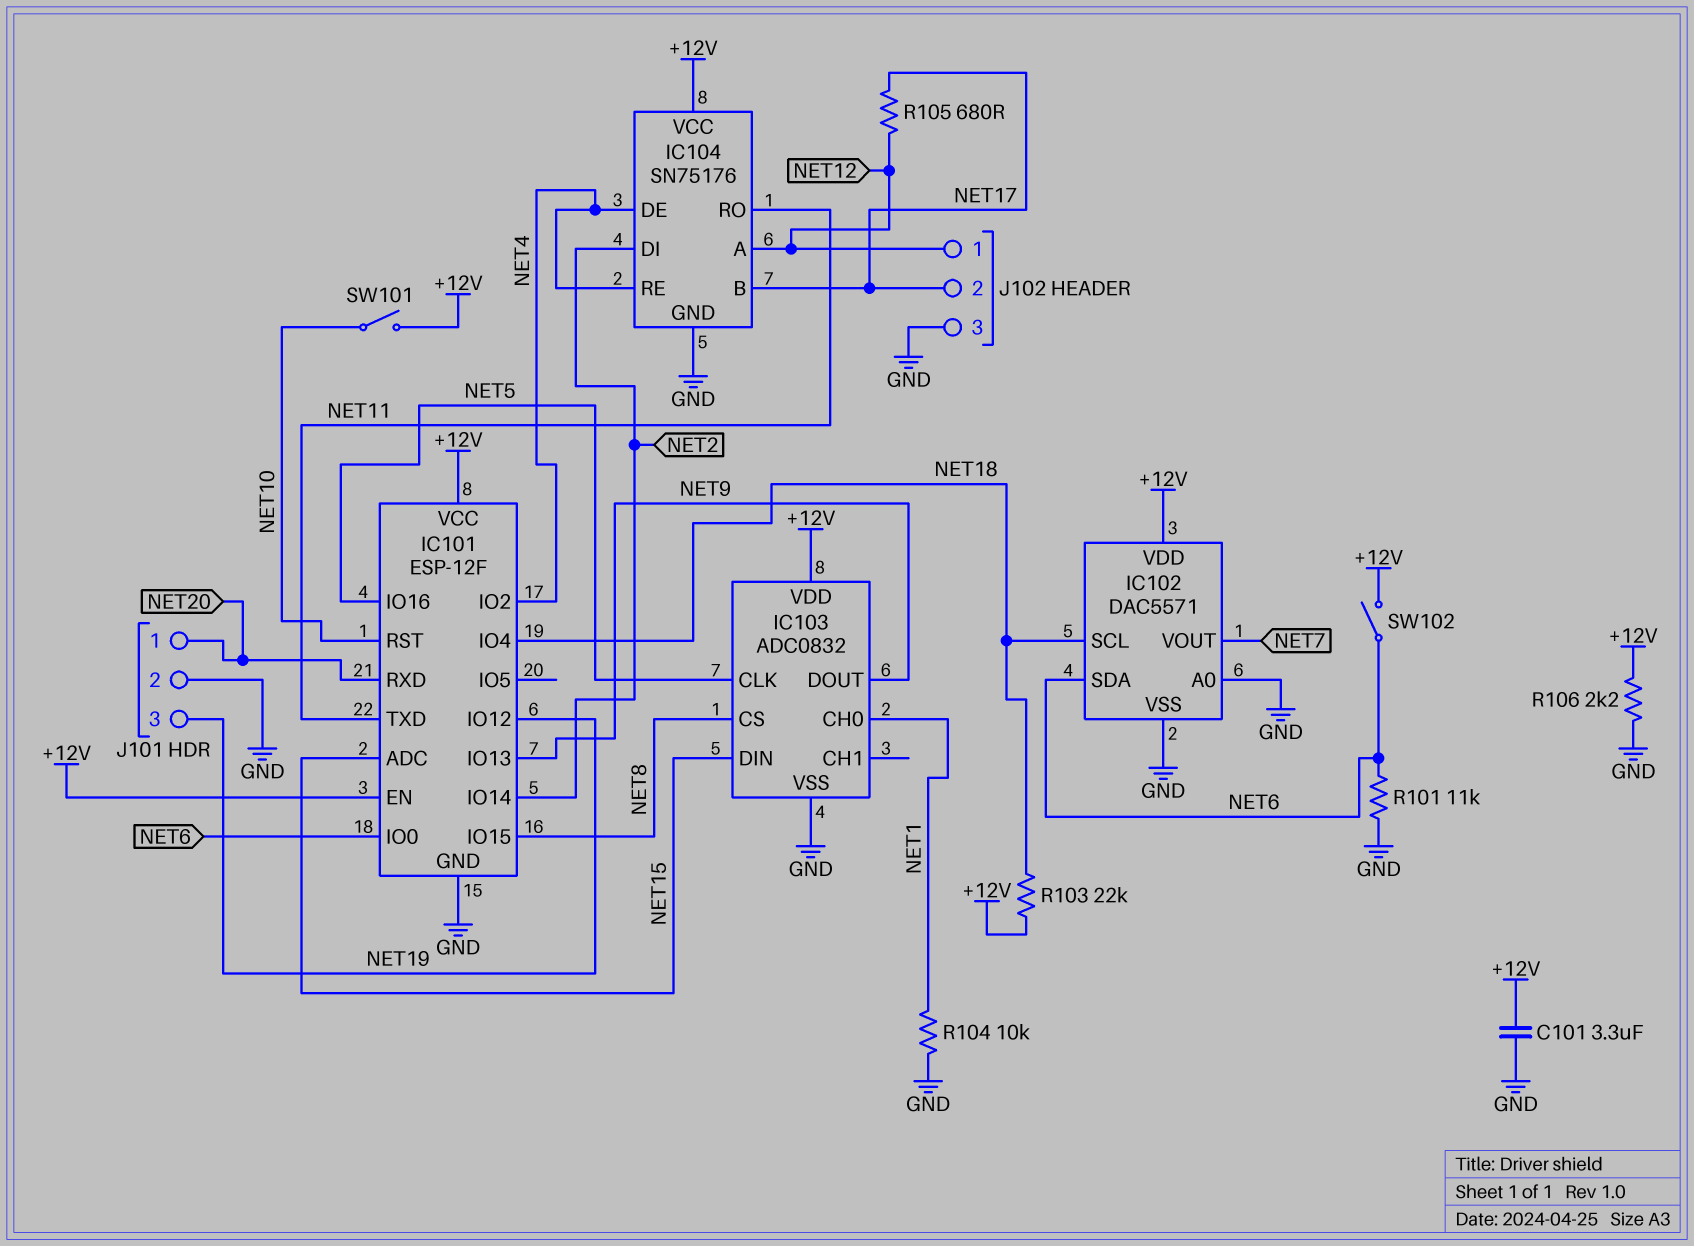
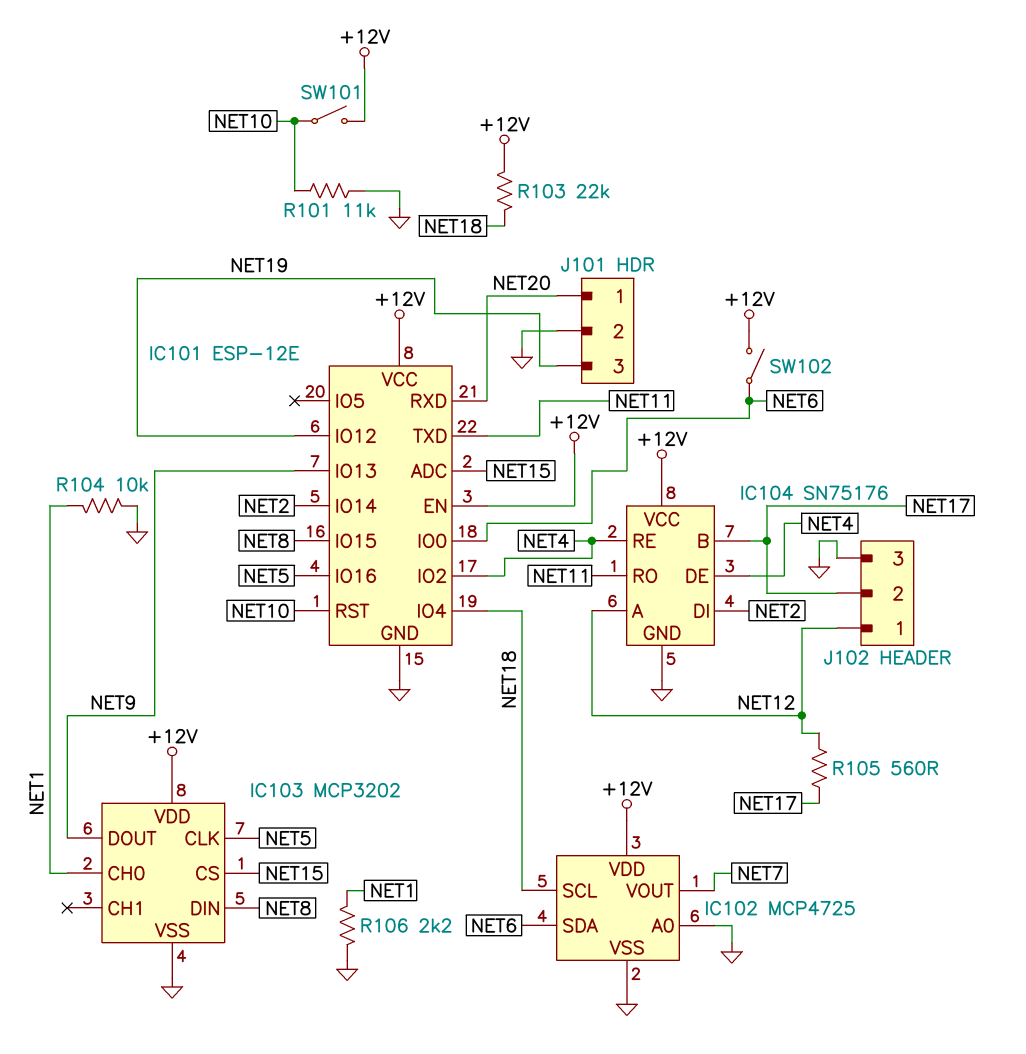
C101: 3.3uF (+12V, GND) -> none
IC101: ESP-12F -> ESP-12E
IC102: DAC5571 -> MCP4725
IC103: ADC0832 -> MCP3202
IC103 pin CS: NET8 -> NET15
IC103 pin DIN: NET15 -> NET8
R101: 11k (GND, NET6) -> 11k (GND, NET10)
R105: 680 (NET12, NET17) -> 560 (NET12, NET17)
R106: 2.2k (+12V, GND) -> 2.2k (GND, NET1)

